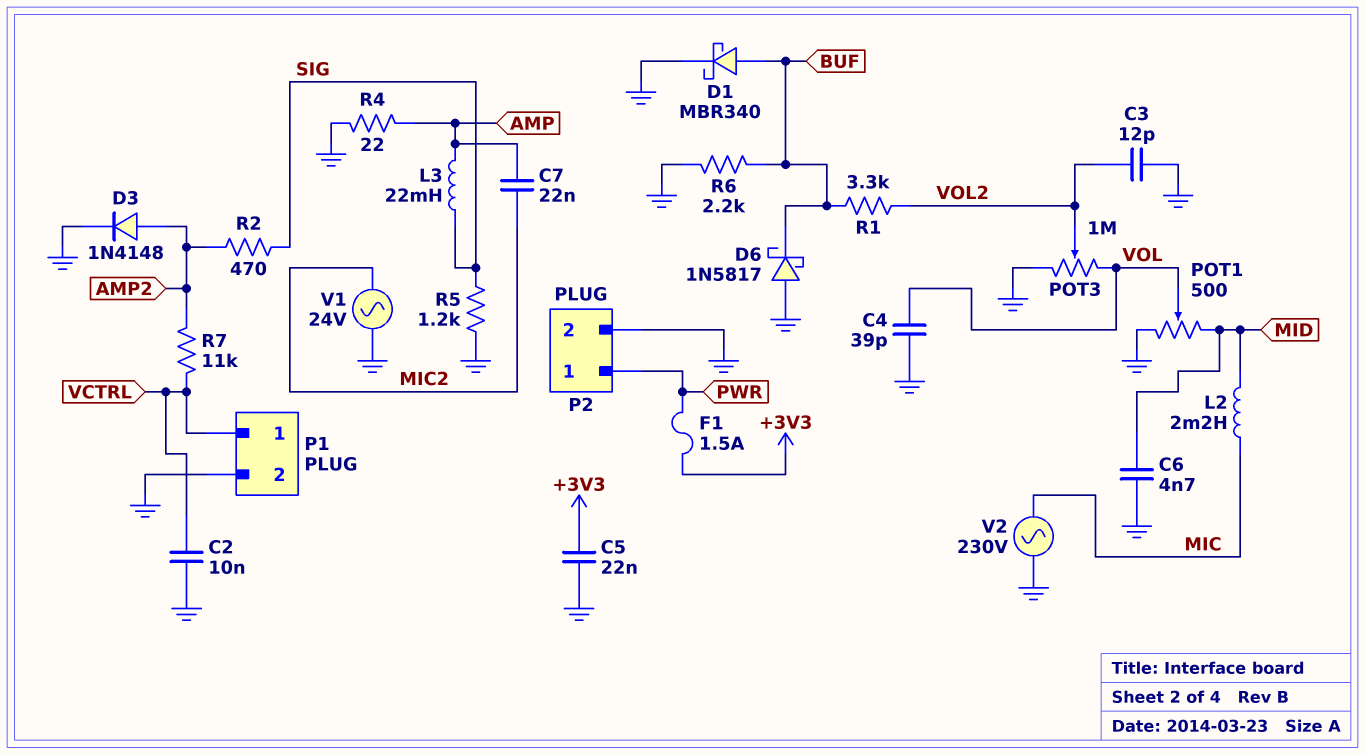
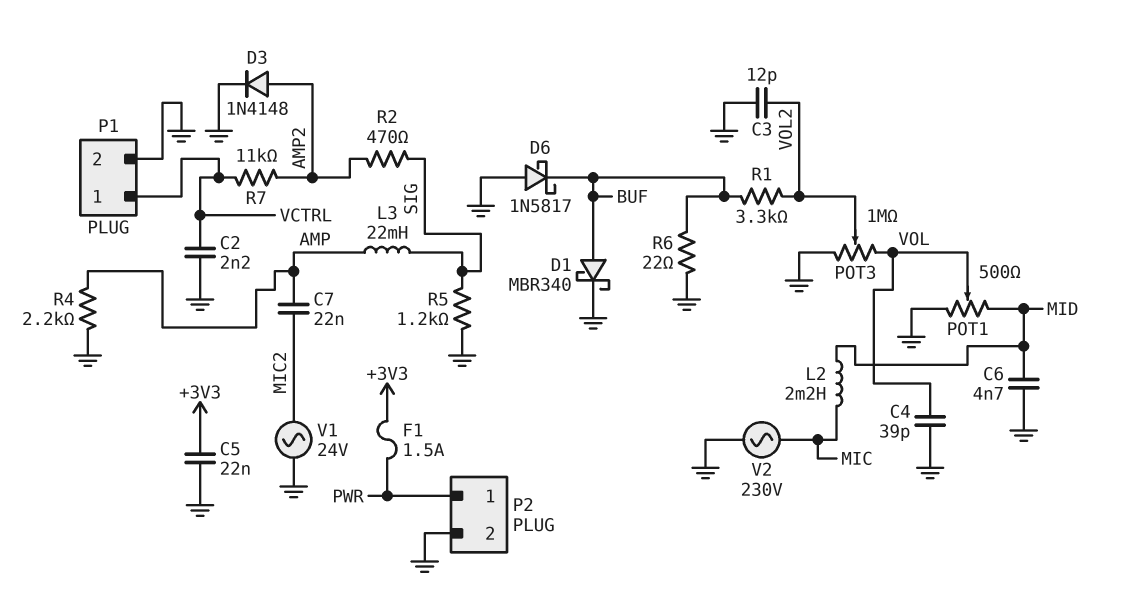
C2: 10nF (GND, VCTRL) -> 2.2nF (GND, VCTRL)
R4: 22 (AMP, GND) -> 2.2k (AMP, GND)
R6: 2.2k (BUF, GND) -> 22 (BUF, GND)

